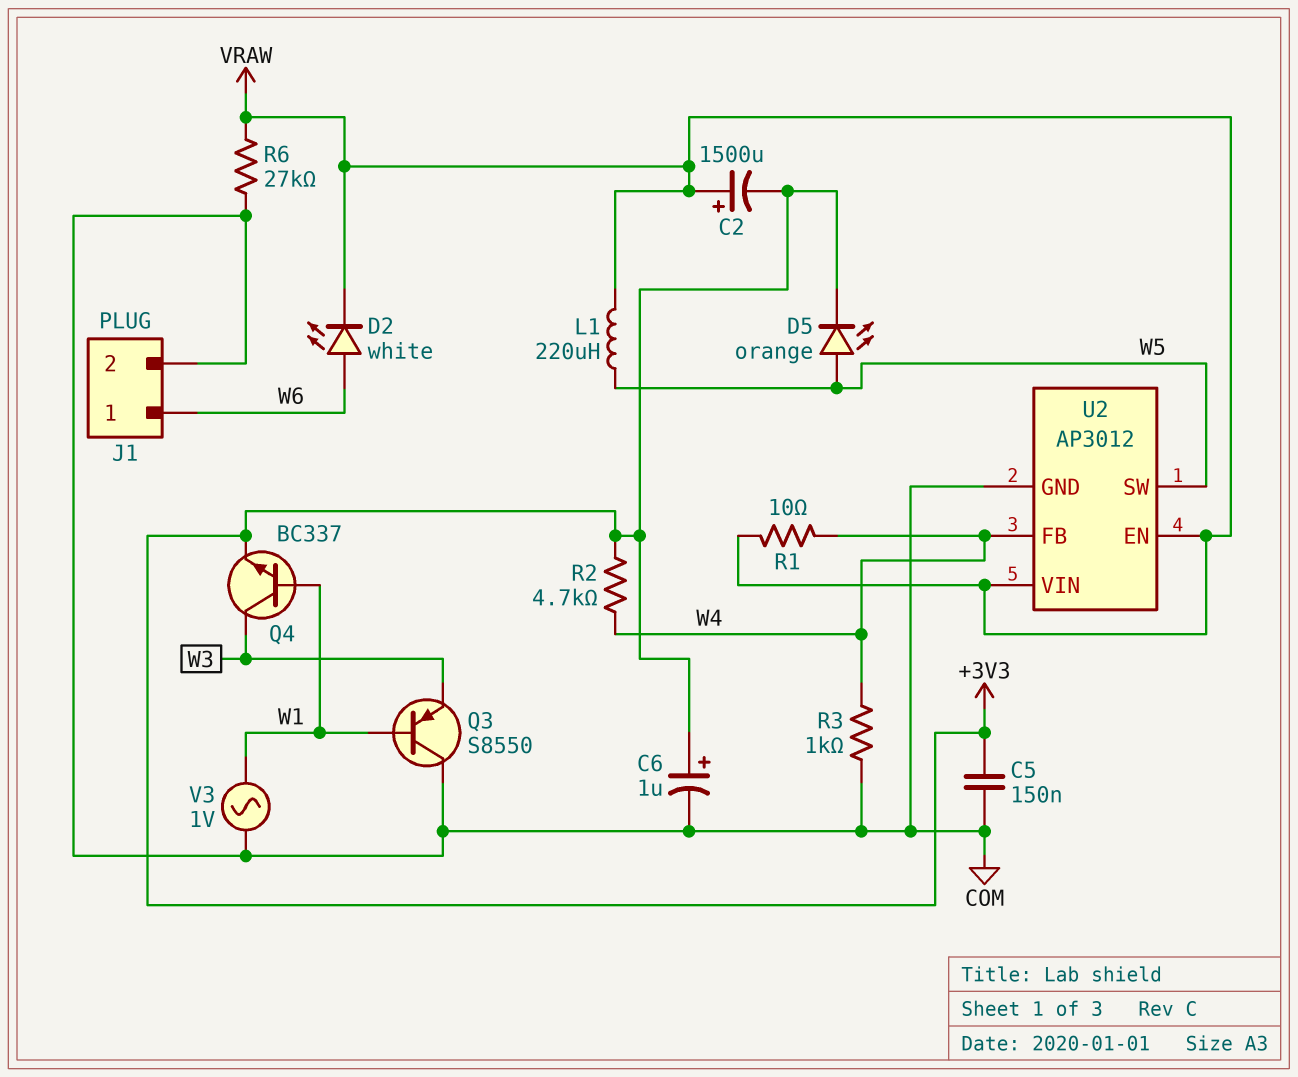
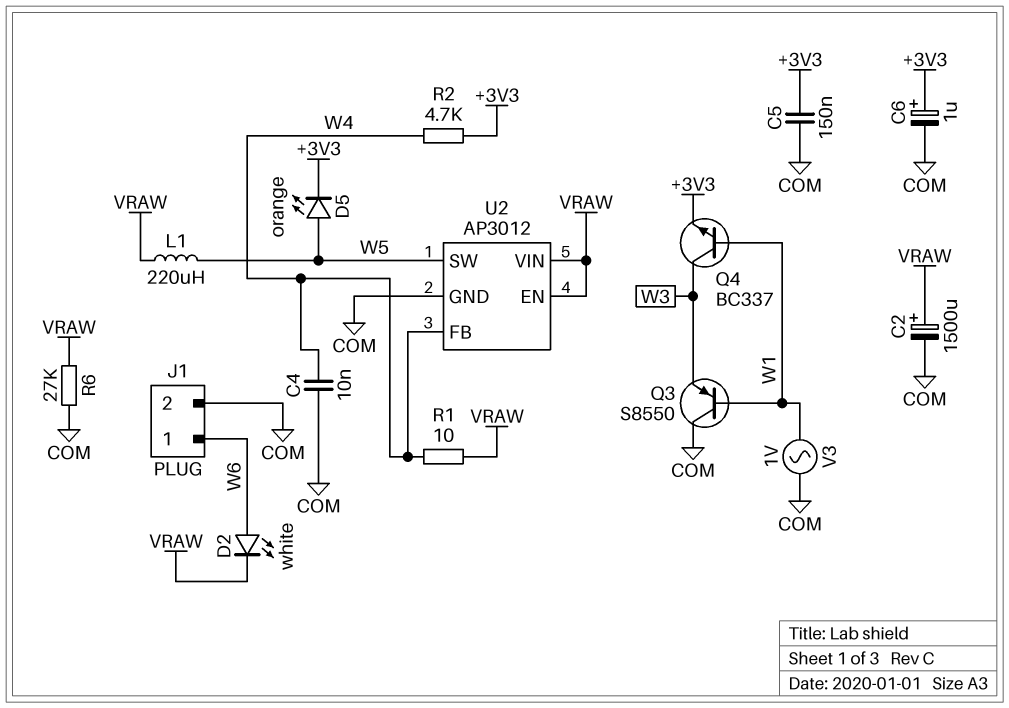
C2: 1500uF (plus VRAW, minus +3V3) -> 1500uF (plus VRAW, minus COM)
C4: none -> 10nF (COM, W4)
R3: 1k (COM, W4) -> none

